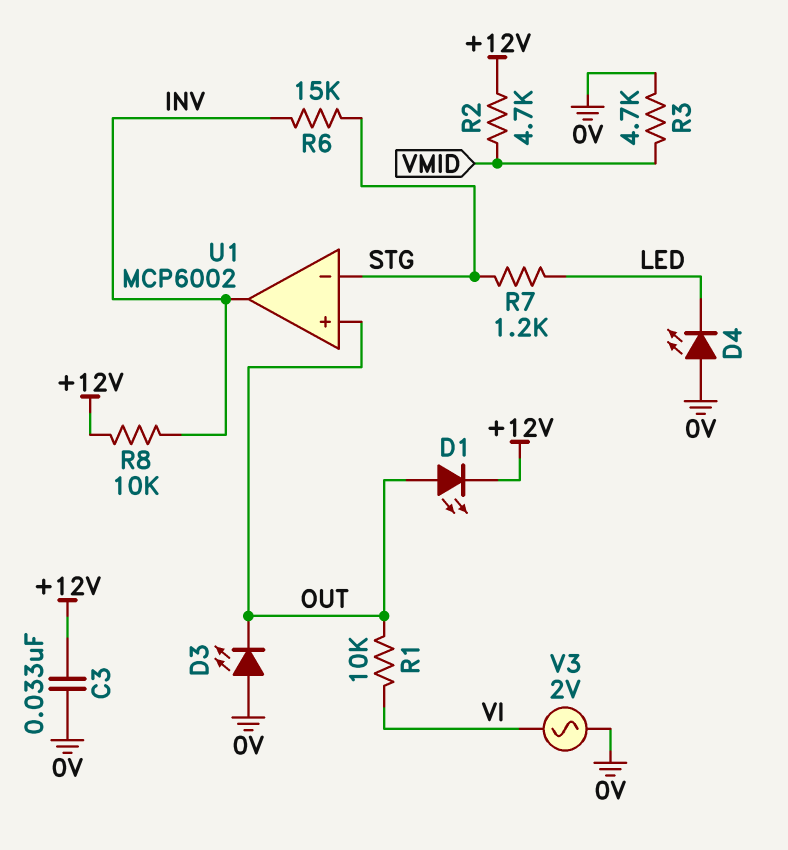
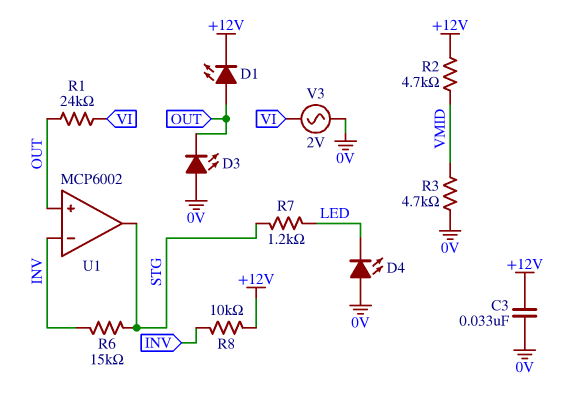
R1: 10k (OUT, VI) -> 24k (OUT, VI)
U1 pin in-: STG -> INV
U1 pin out: INV -> STG

